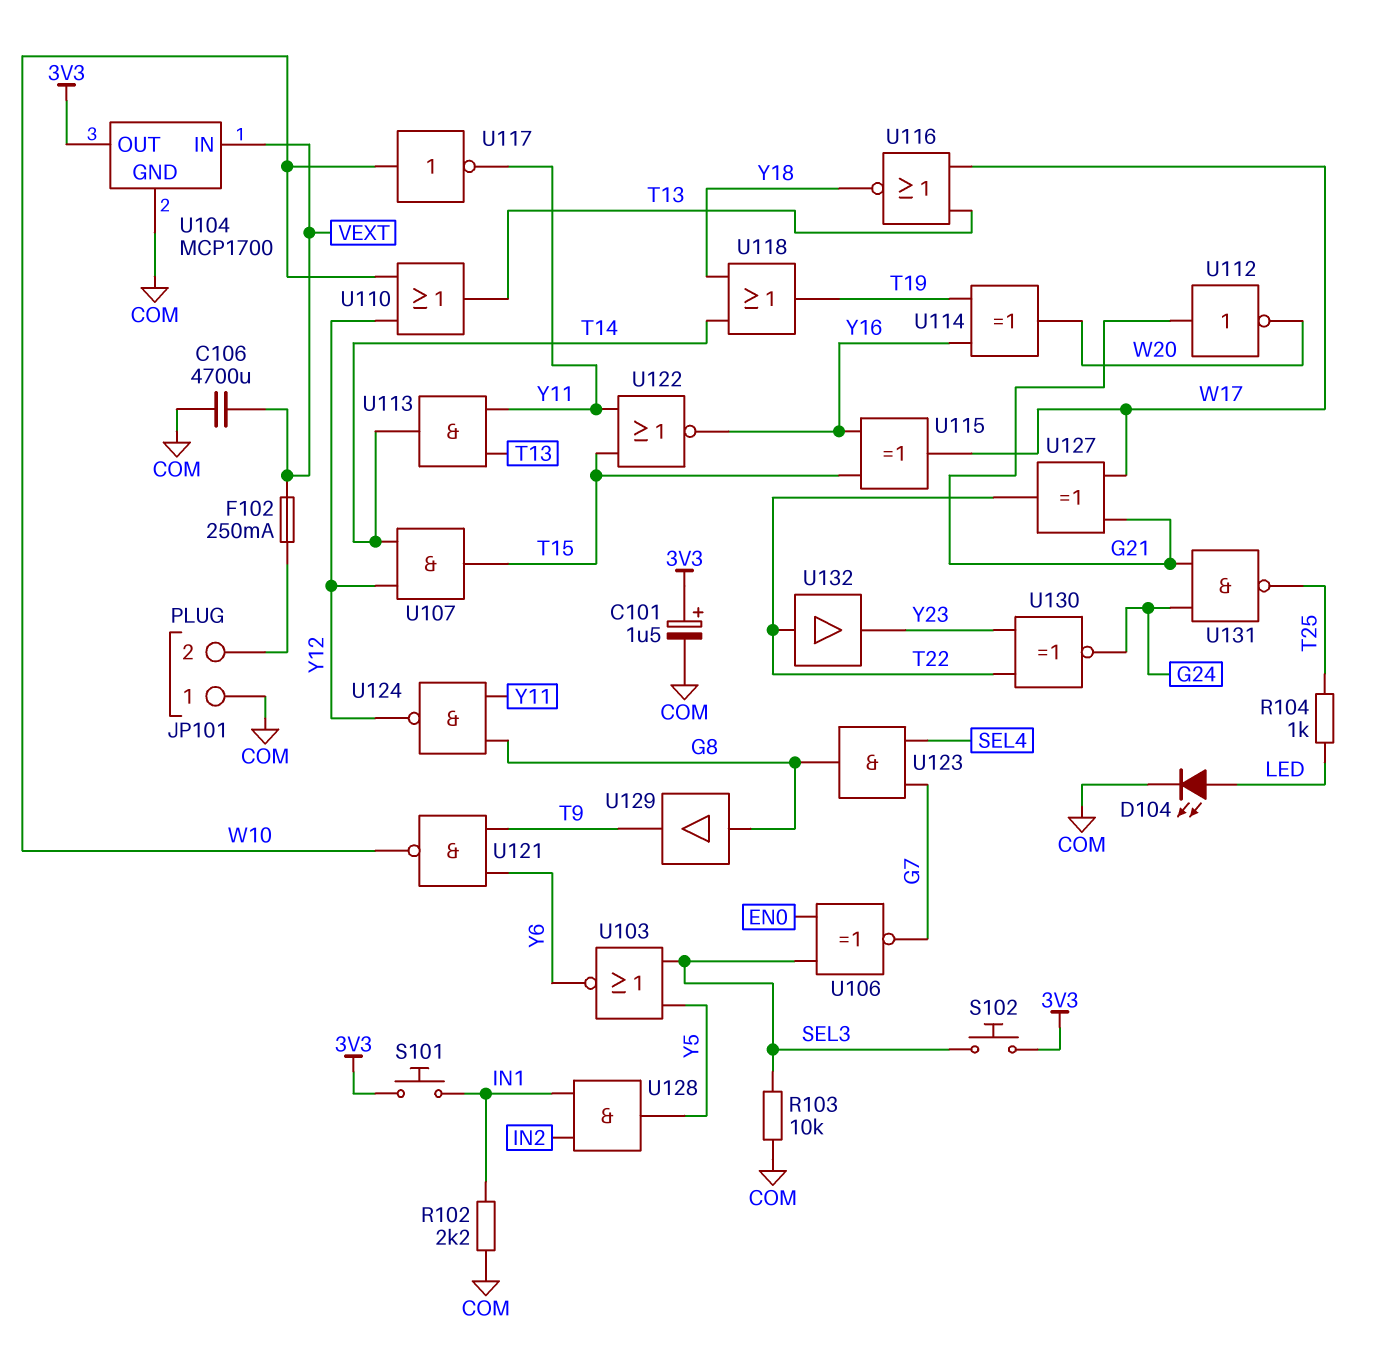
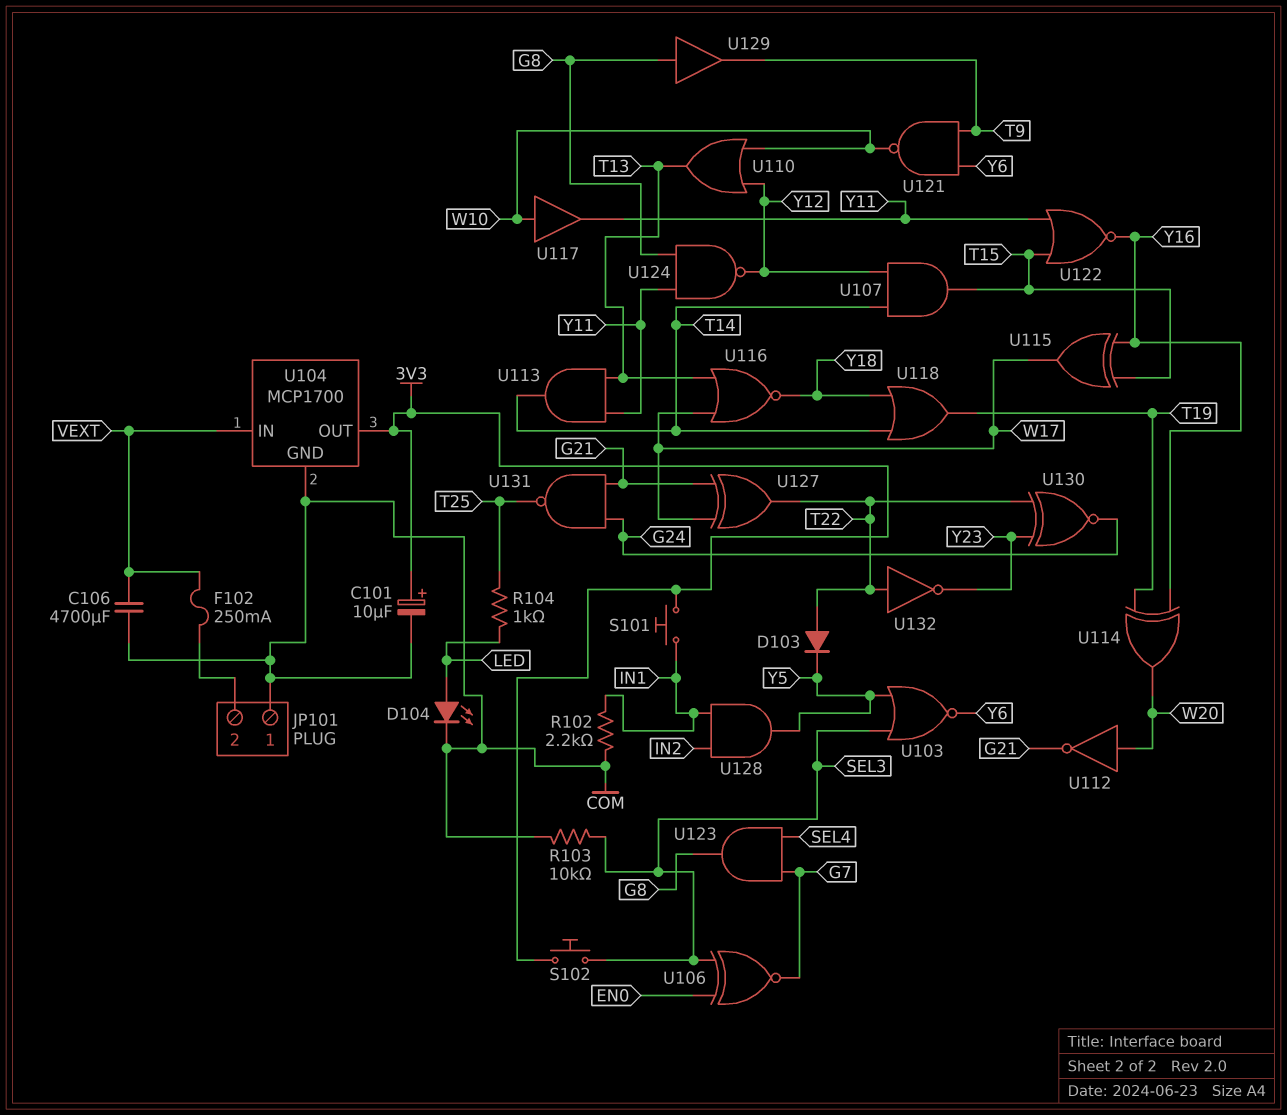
C101: 1.5uF (plus 3V3, minus COM) -> 10uF (plus 3V3, minus COM)
D103: none -> diode (A T22, K Y5)
U112: NOT (in G21, out W20) -> NOT (in W20, out G21)
U117: NOT (in W10, out Y11) -> buffer (in W10, out Y11)
U132: buffer (in T22, out Y23) -> NOT (in T22, out Y23)

